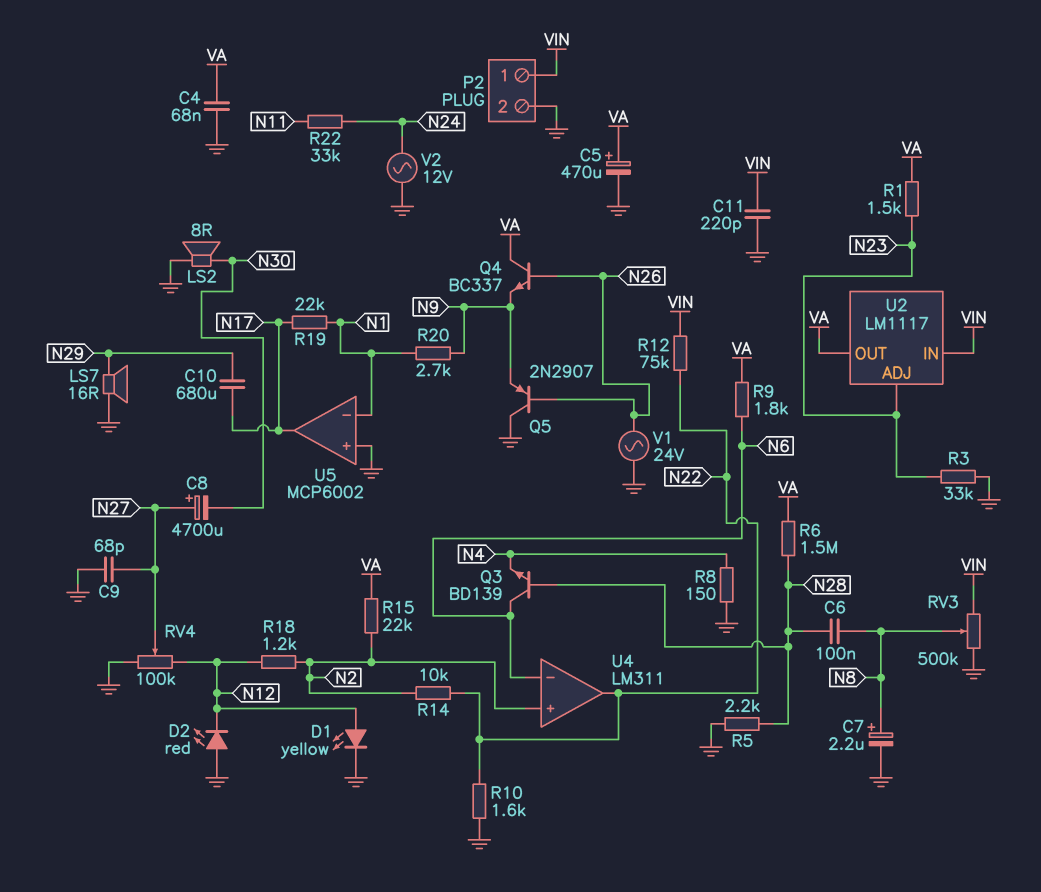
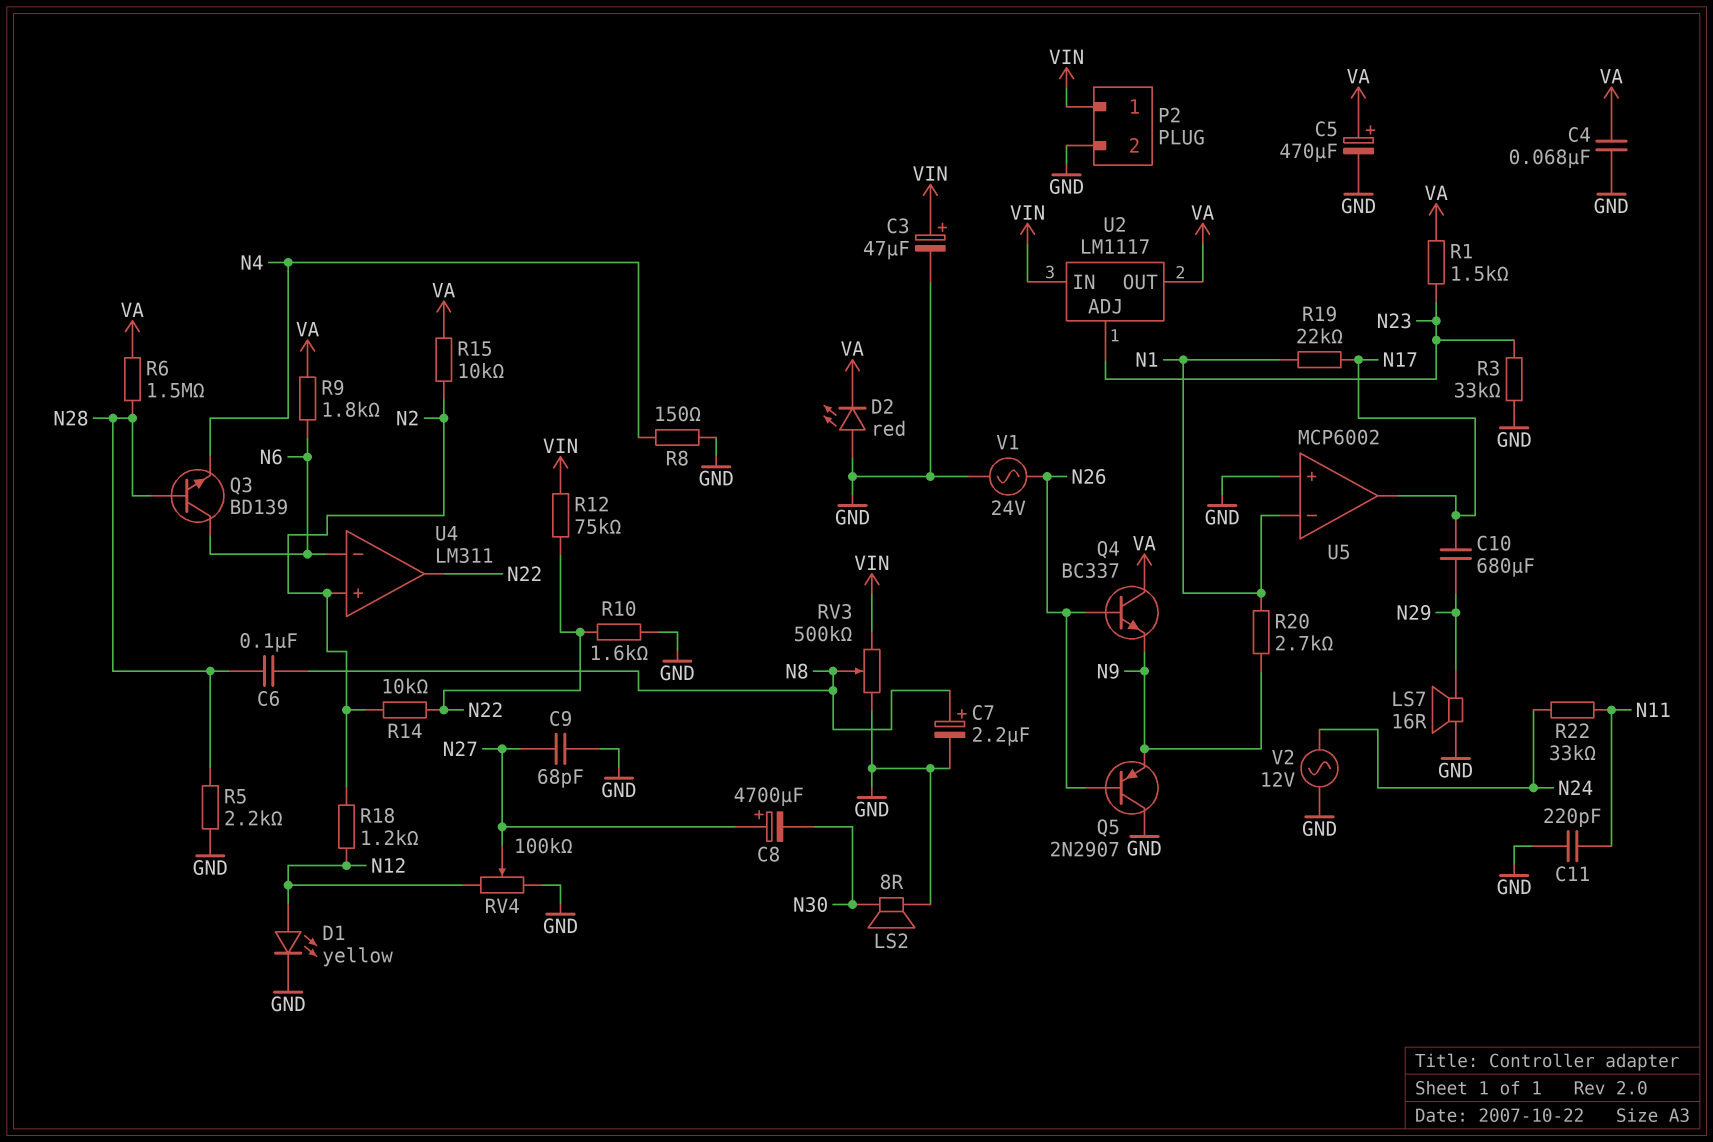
C3: none -> 47uF (plus VIN, minus GND)
C11: 220pF (GND, VIN) -> 220pF (GND, N11)
D2: LED red (A GND, K N12) -> LED red (A GND, K VA)
R15: 22k (N2, VA) -> 10k (N2, VA)

